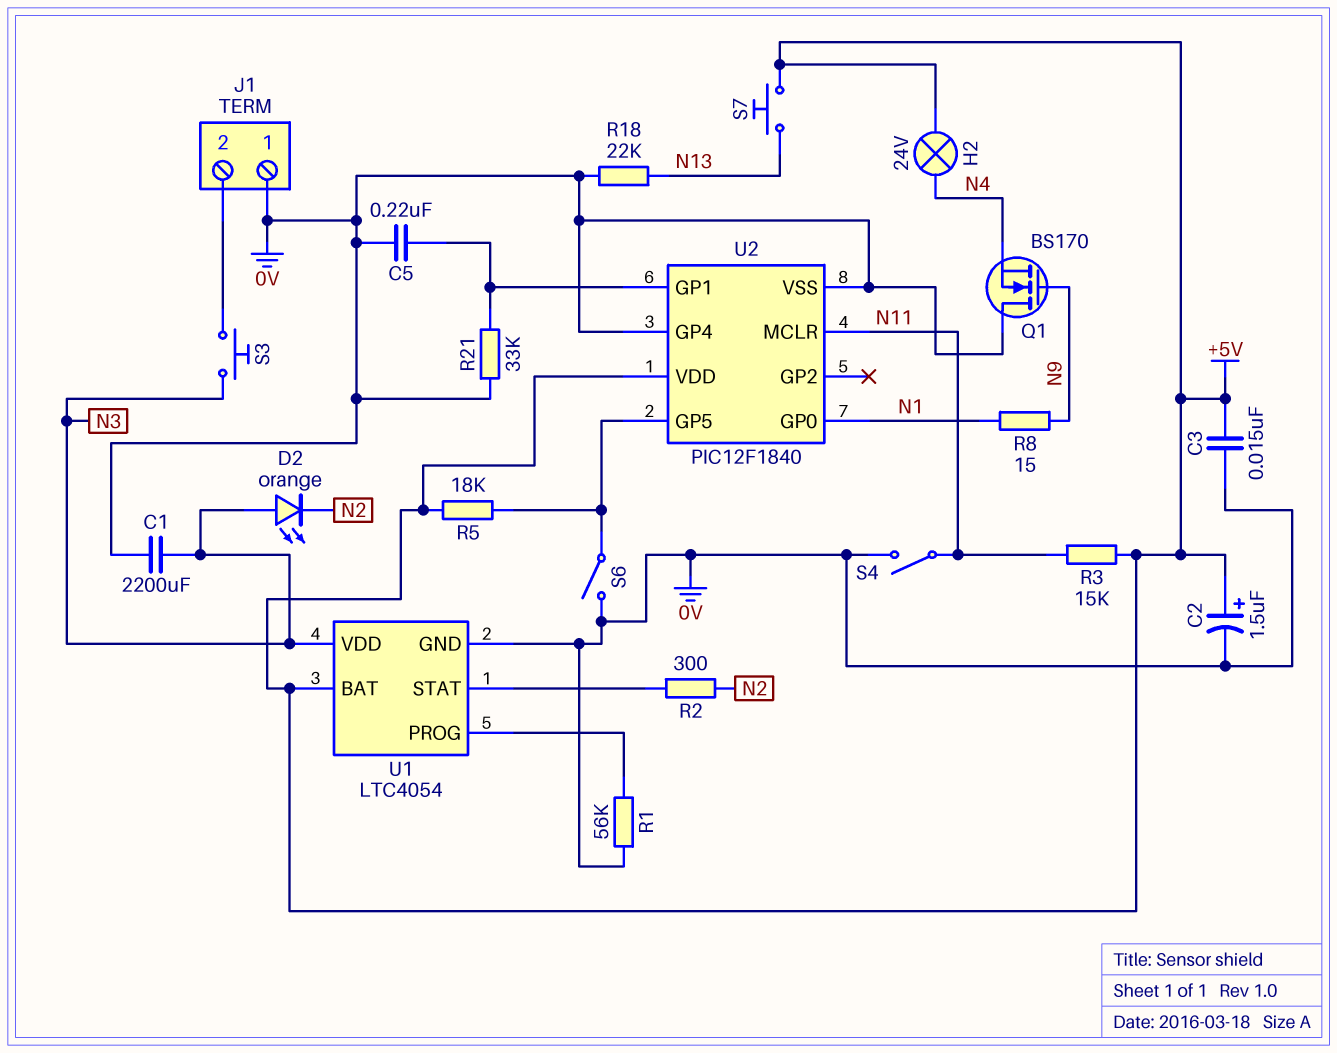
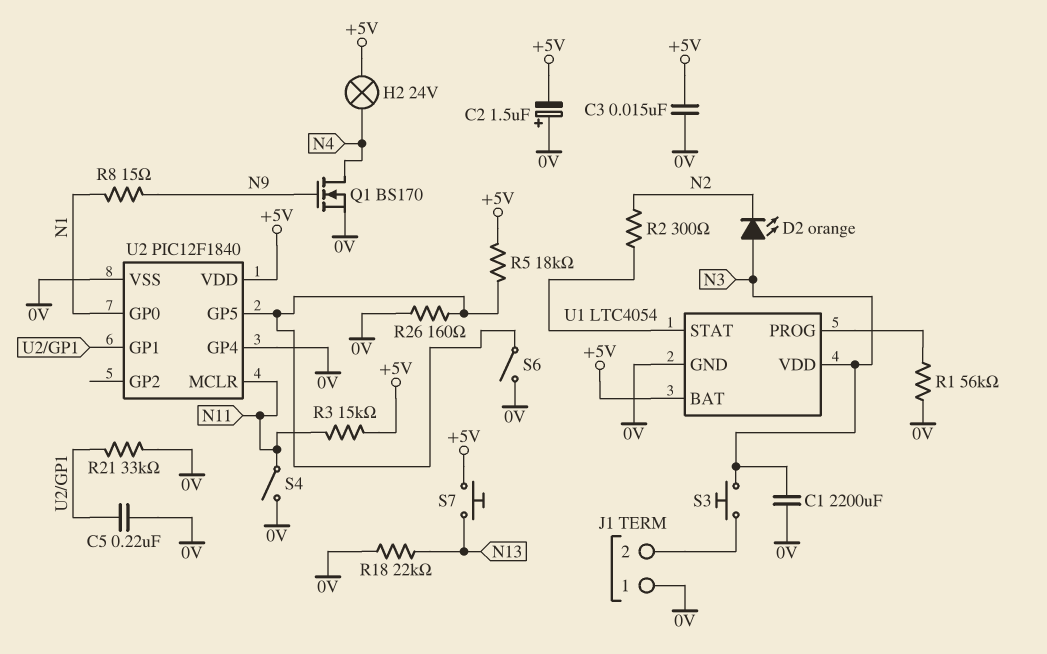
C2: 1.5uF (plus +5V, minus 0V) -> 1.5uF (plus 0V, minus +5V)
Q1: NMOS BS170 (G N9, D 0V, S N4) -> NMOS BS170 (G N9, D N4, S 0V)
R26: none -> 160 (0V, U2/GP5)

